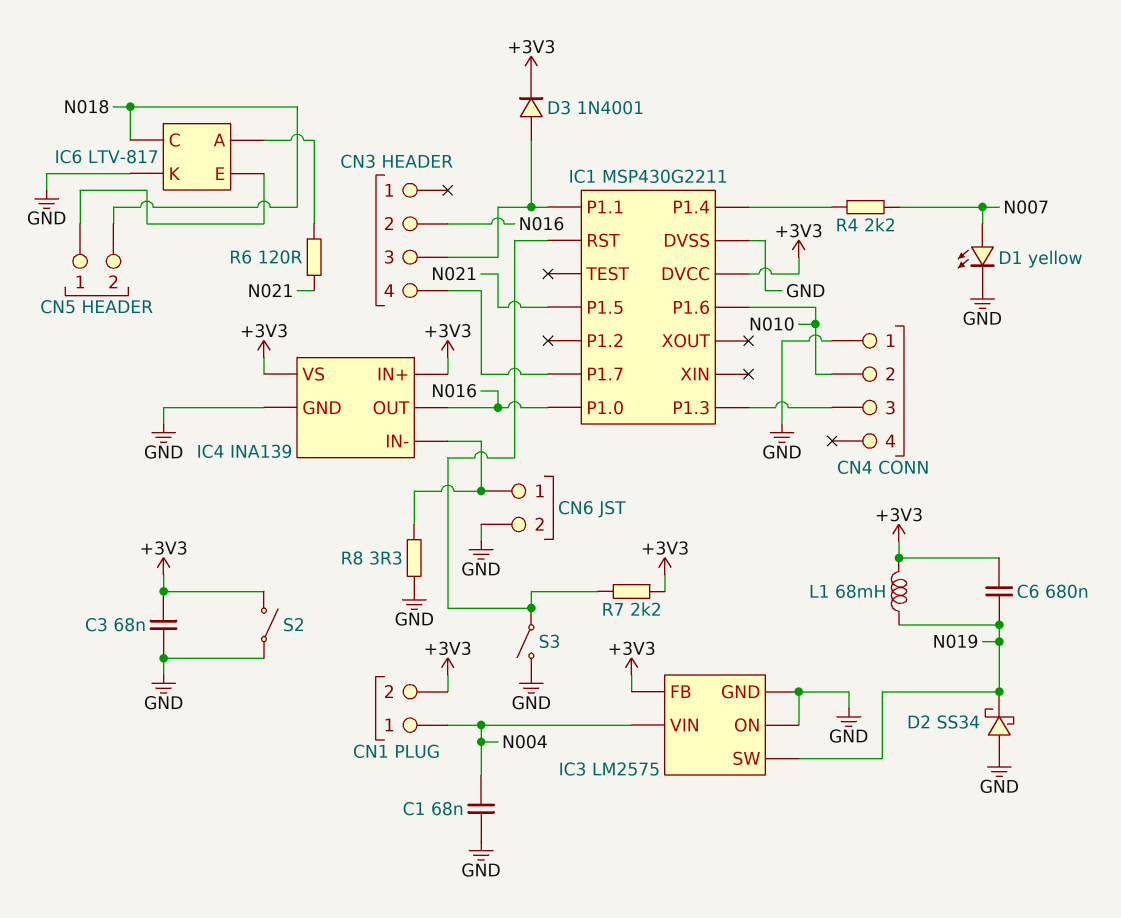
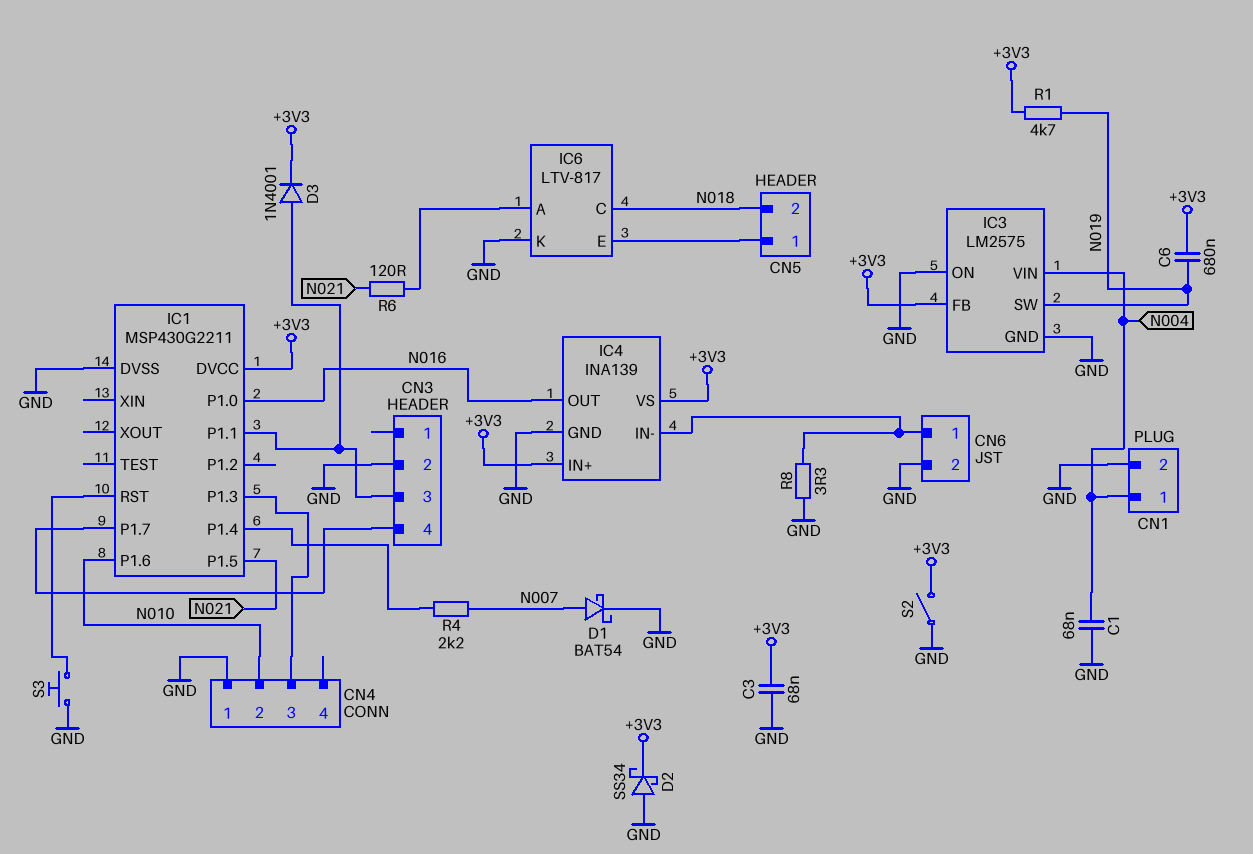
CN1 pin 2: +3V3 -> GND
CN3 pin 2: N016 -> GND
D1: LED yellow (A N007, K GND) -> schottky BAT54 (A N007, K GND)
D2: schottky SS34 (A GND, K N019) -> schottky SS34 (A GND, K +3V3)
L1: 68mH (+3V3, N019) -> none
R1: none -> 4.7k (+3V3, N019)
R7: 2.2k (+3V3, IC1/RST) -> none
S3: switch (GND, IC1/RST) -> button (GND, IC1/RST)

